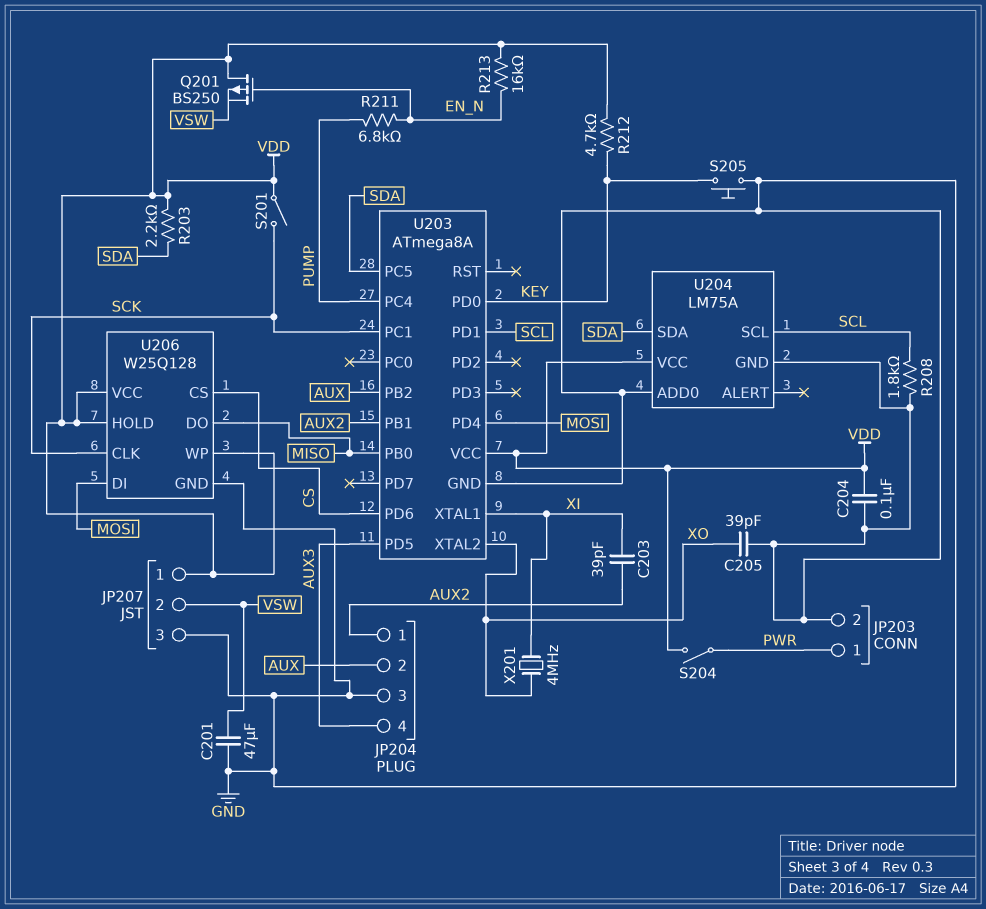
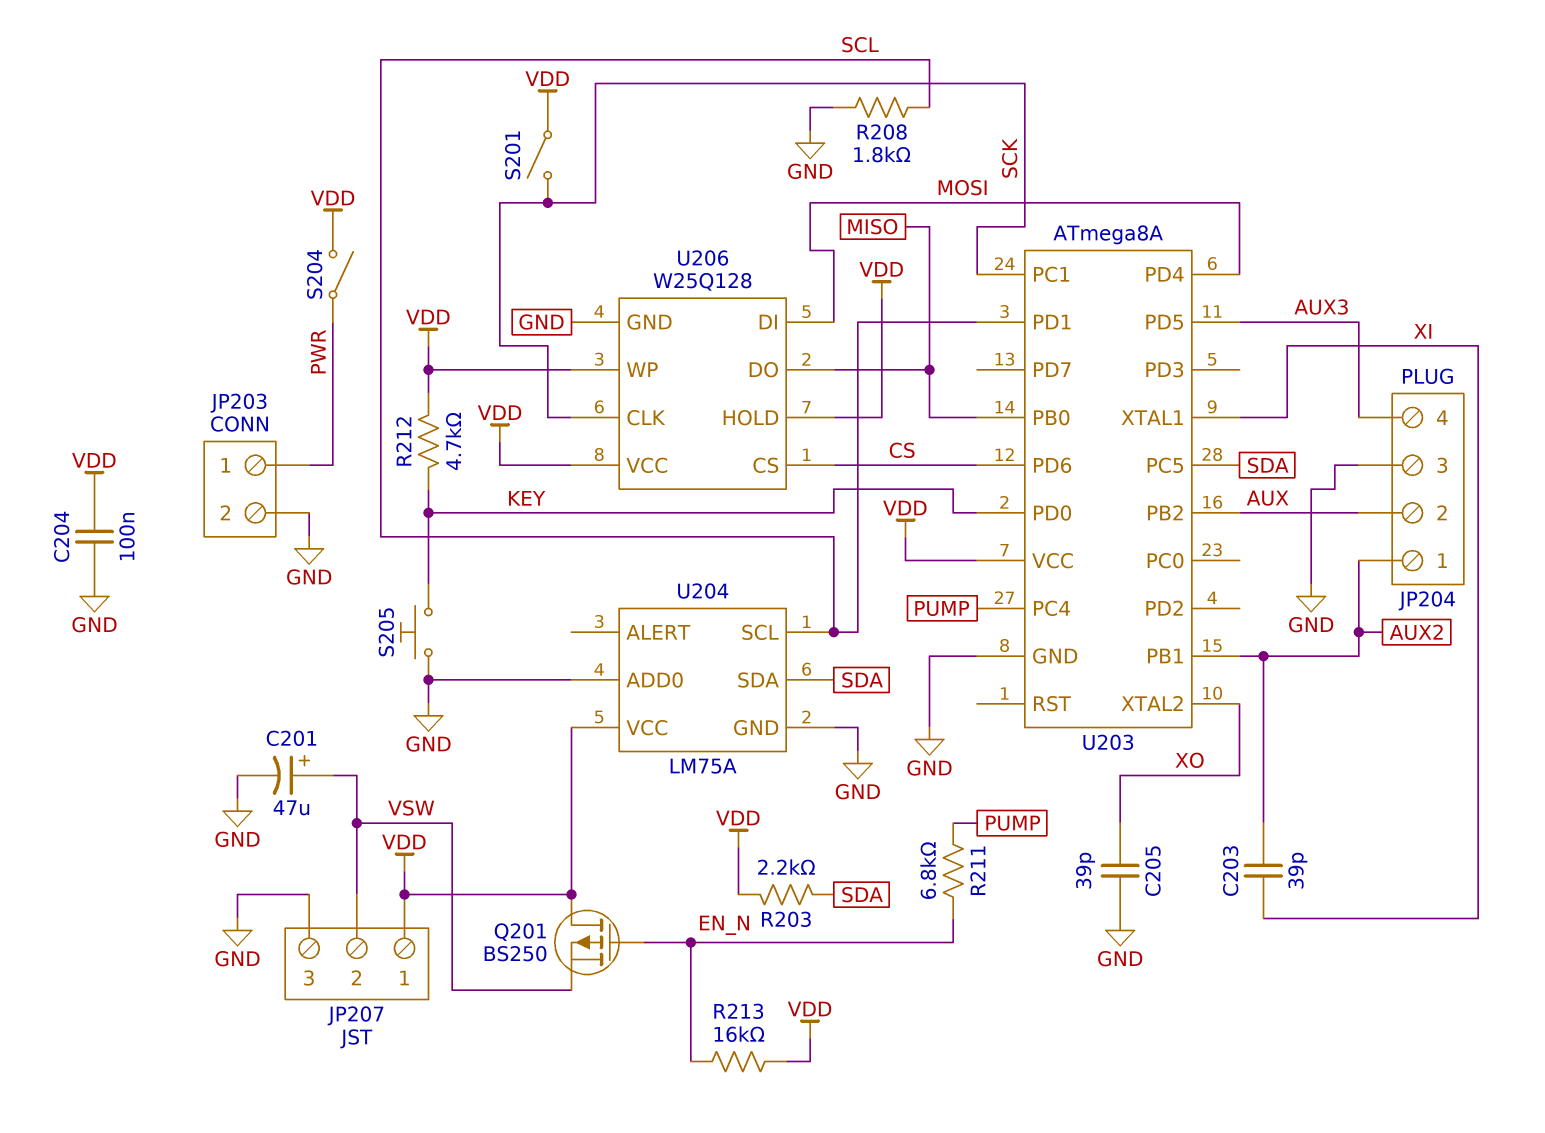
C201: 47uF (GND, VSW) -> 47uF (plus VSW, minus GND)
X201: 4MHz (XI, XO) -> none

